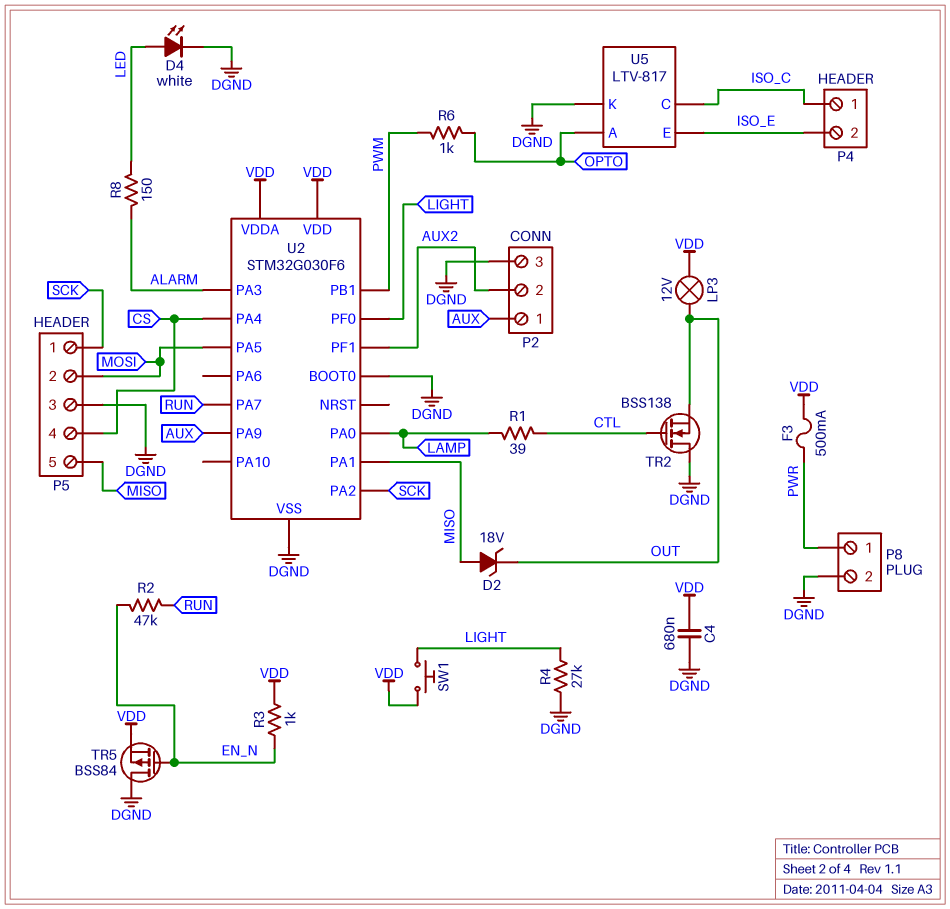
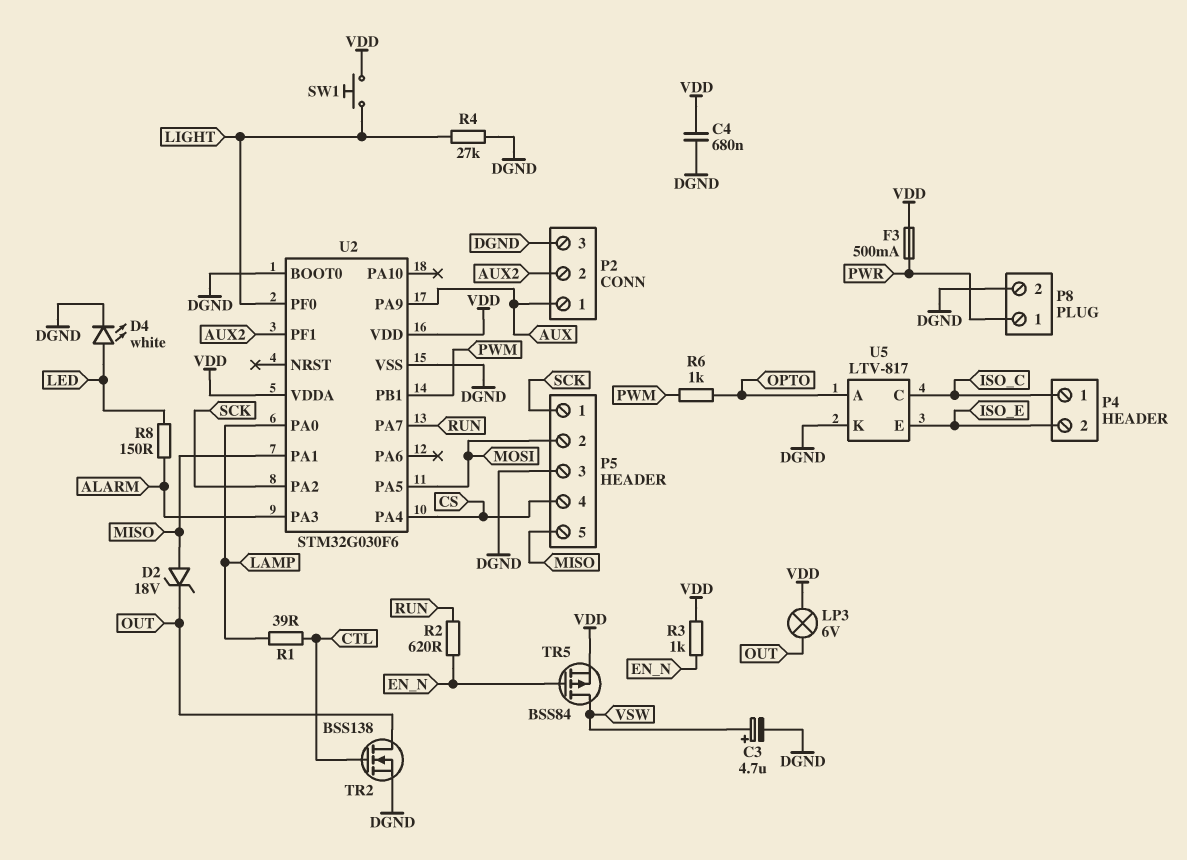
C3: none -> 4.7uF (plus VSW, minus DGND)
LP3: lamp 12V (OUT, VDD) -> lamp 6V (OUT, VDD)
R2: 47k (EN_N, RUN) -> 620 (EN_N, RUN)
TR2: NMOS BSS138 (G CTL, D DGND, S OUT) -> NMOS BSS138 (G CTL, D OUT, S DGND)
TR5: PMOS BSS84 (G EN_N, D DGND, S VDD) -> PMOS BSS84 (G EN_N, D VSW, S VDD)

